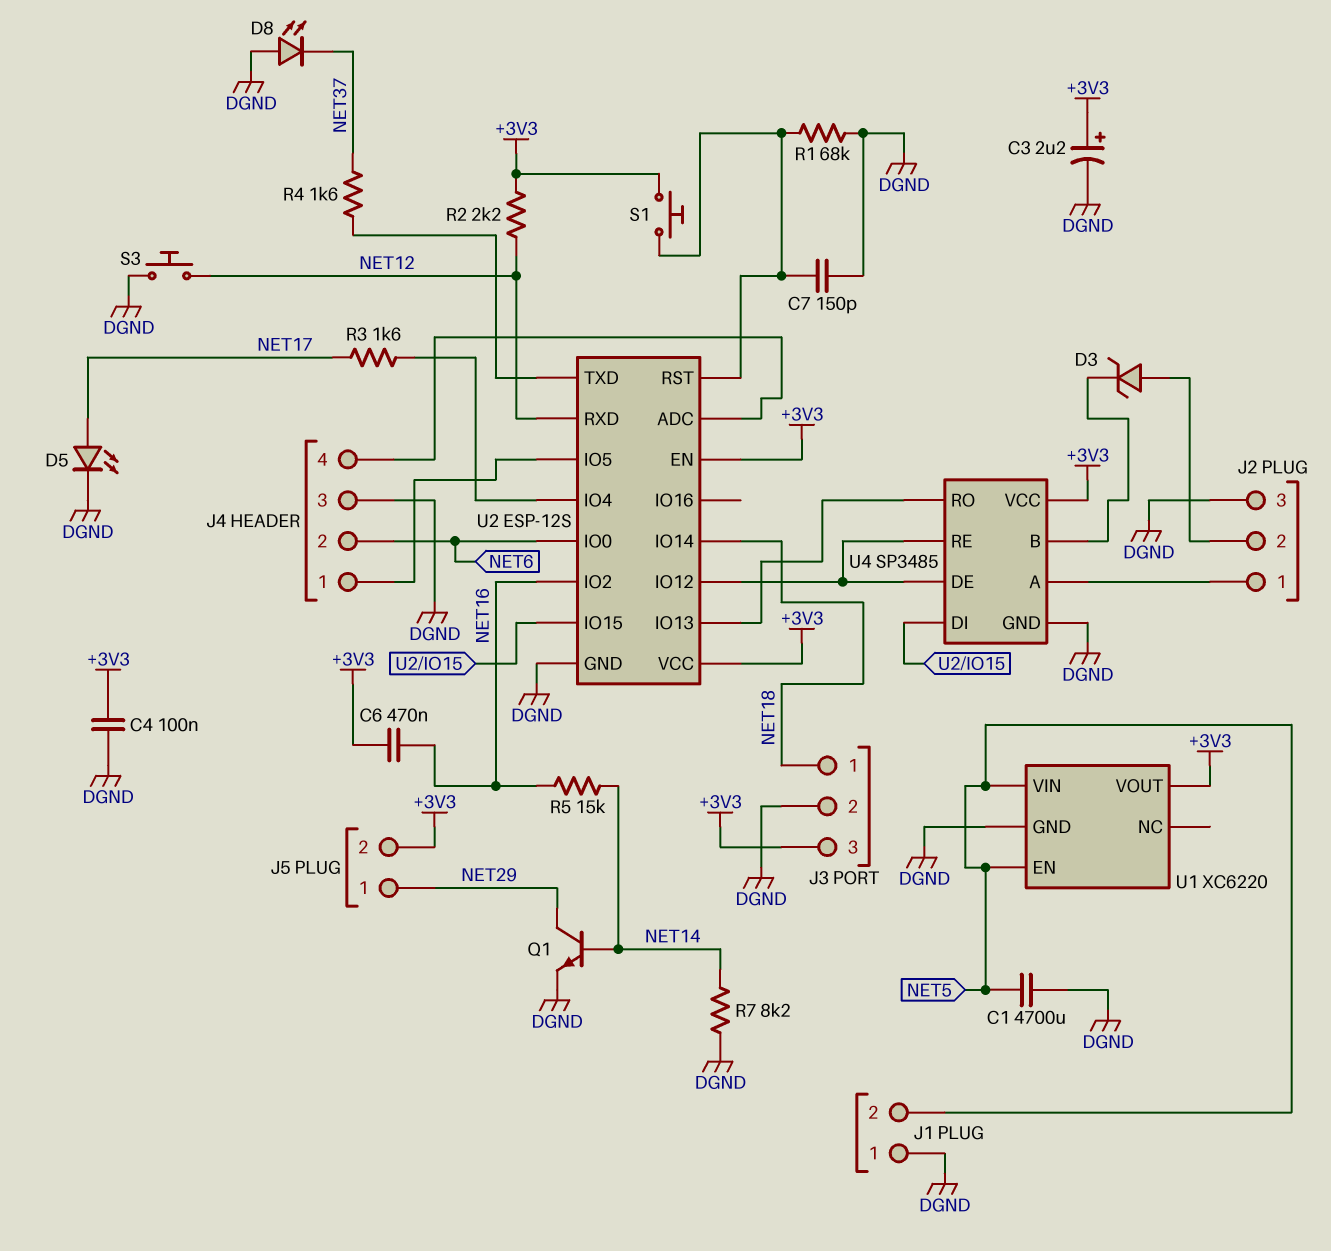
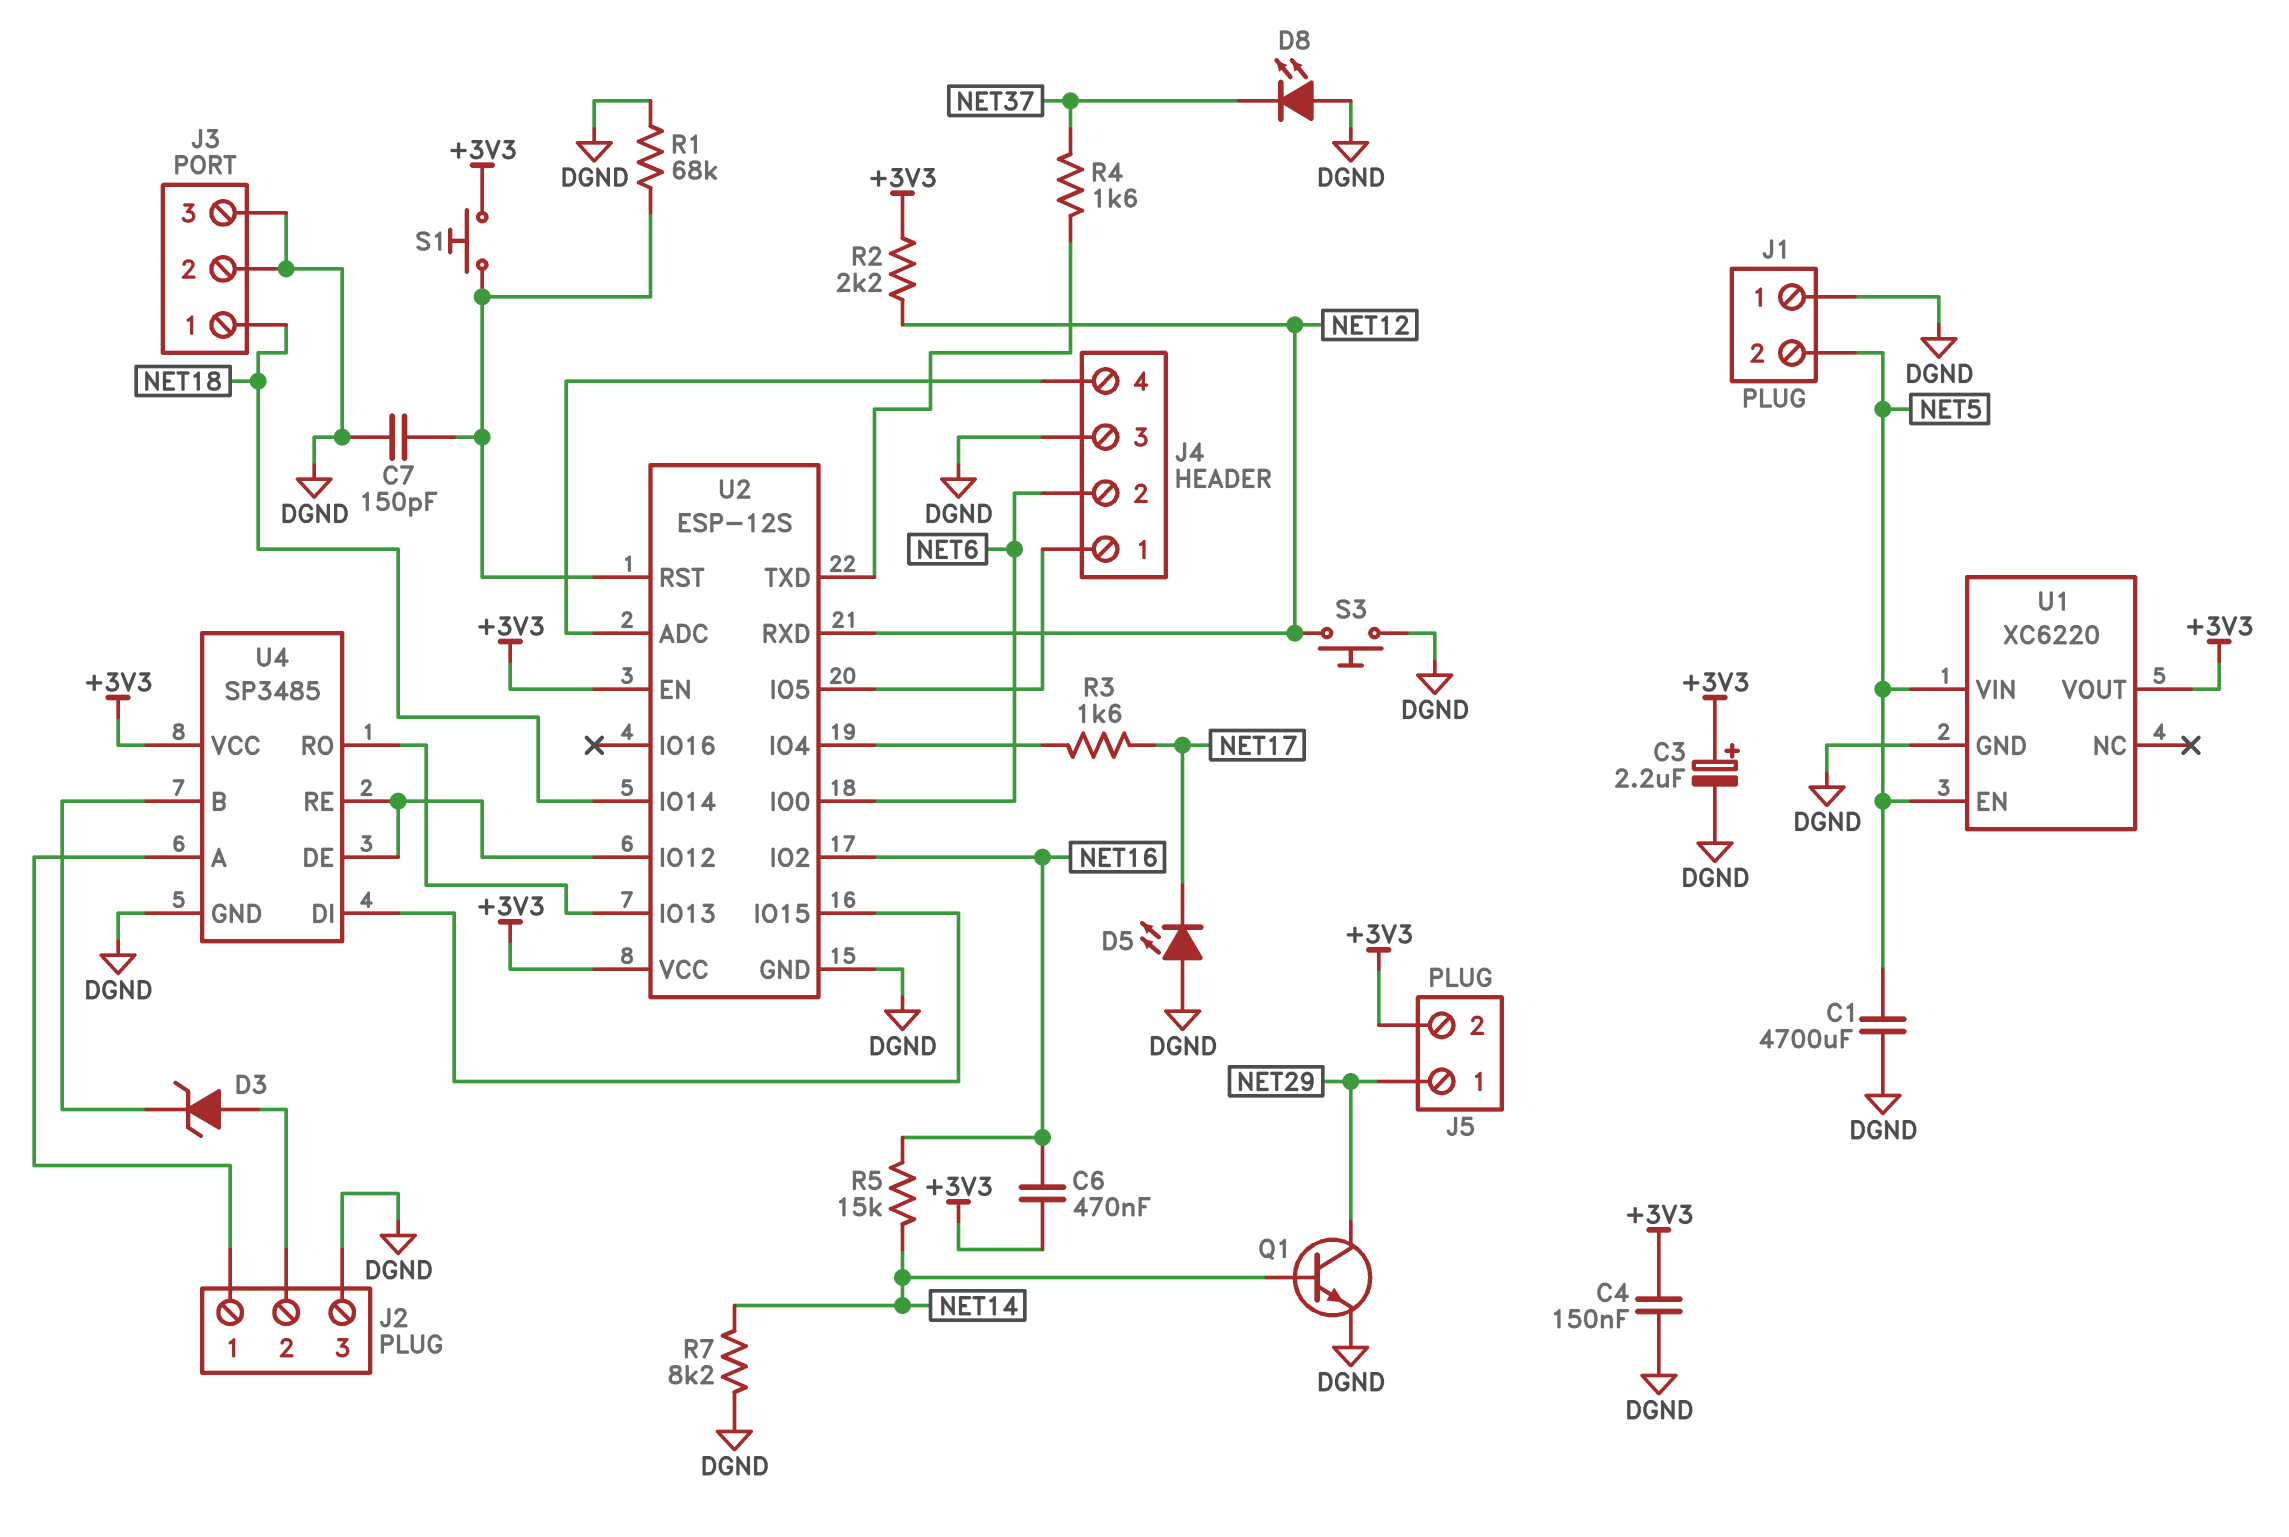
C4: 100nF (+3V3, DGND) -> 150nF (+3V3, DGND)
D5: LED (A NET17, K DGND) -> LED (A DGND, K NET17)
J3 pin 3: +3V3 -> DGND

